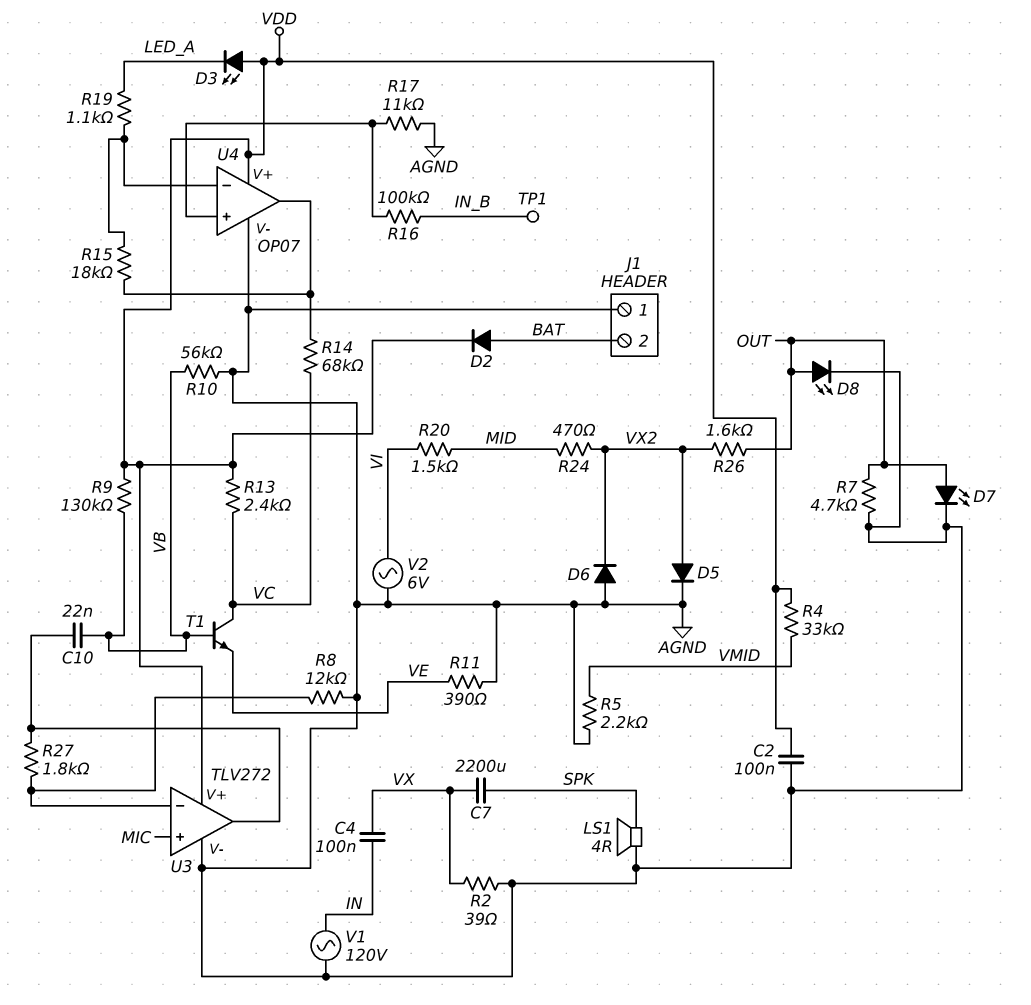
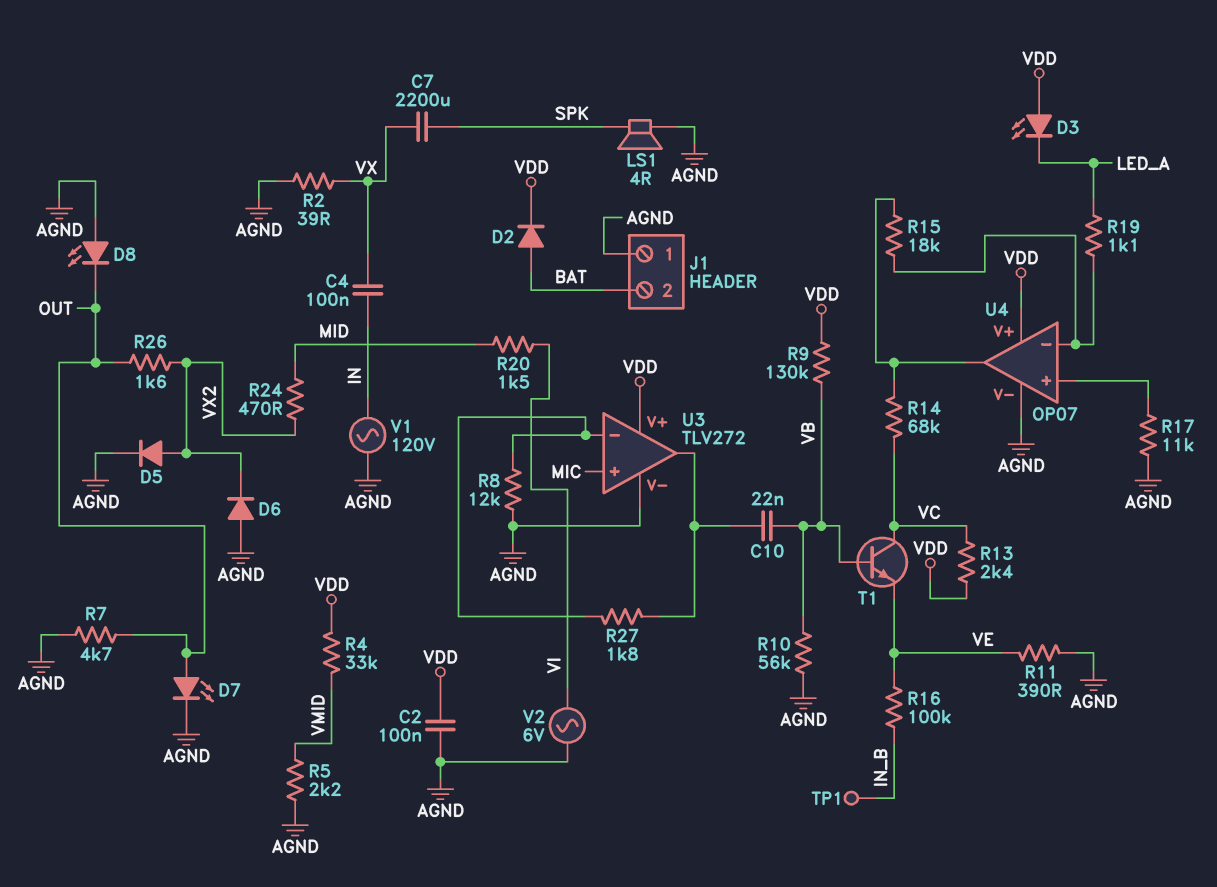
D8: LED (A OUT, K AGND) -> LED (A AGND, K OUT)
R16: 100k (IN_B, U4/in+) -> 100k (IN_B, VE)

